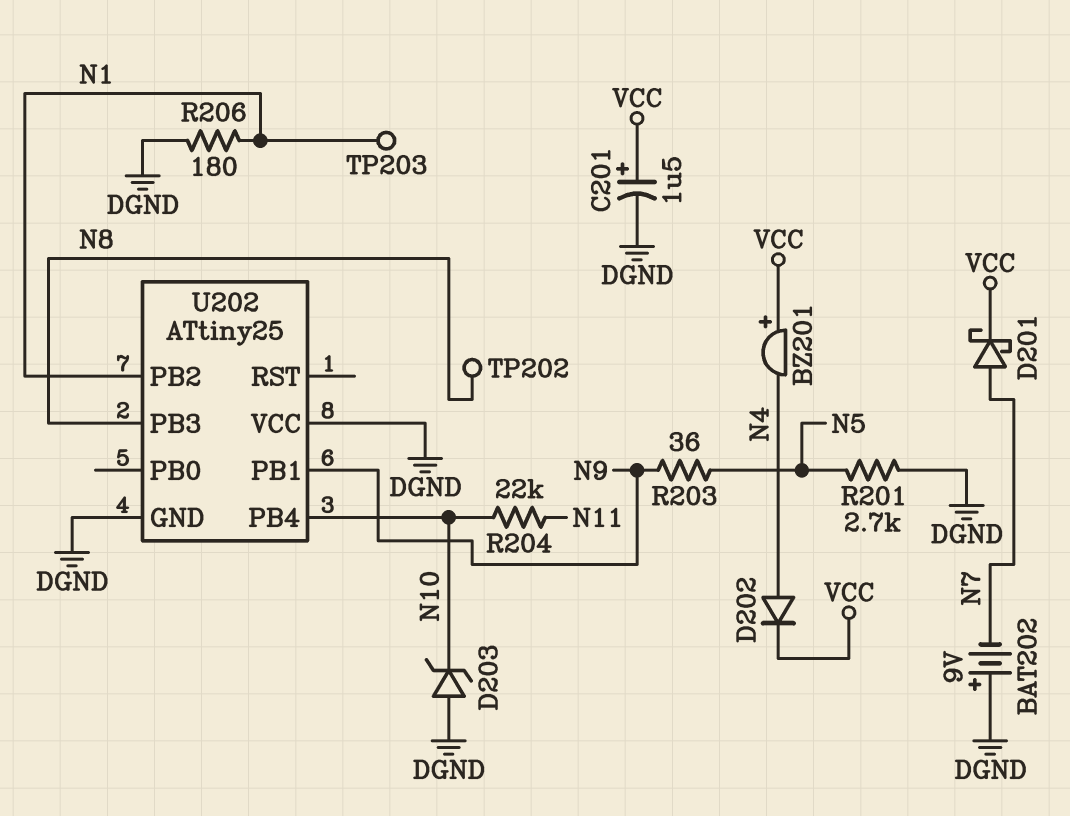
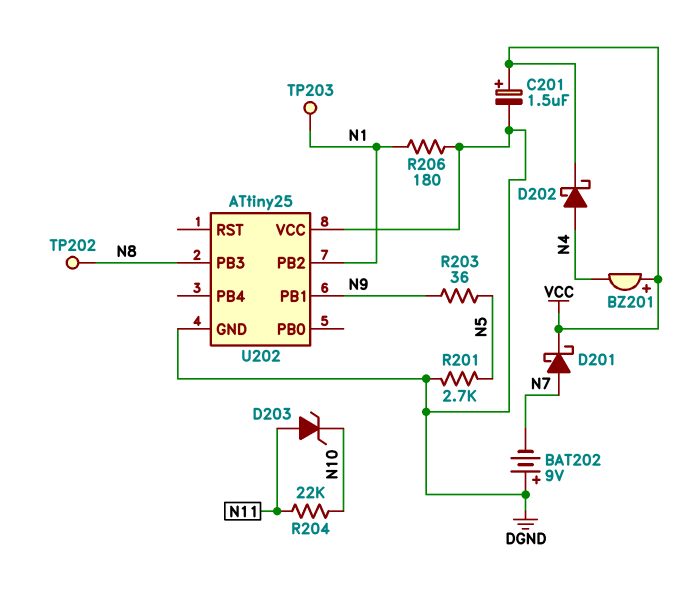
D202: diode (A N4, K VCC) -> schottky (A N4, K VCC)
D203: zener (A DGND, K N10) -> zener (A N11, K N10)
U202 pin PB4: N10 -> none

